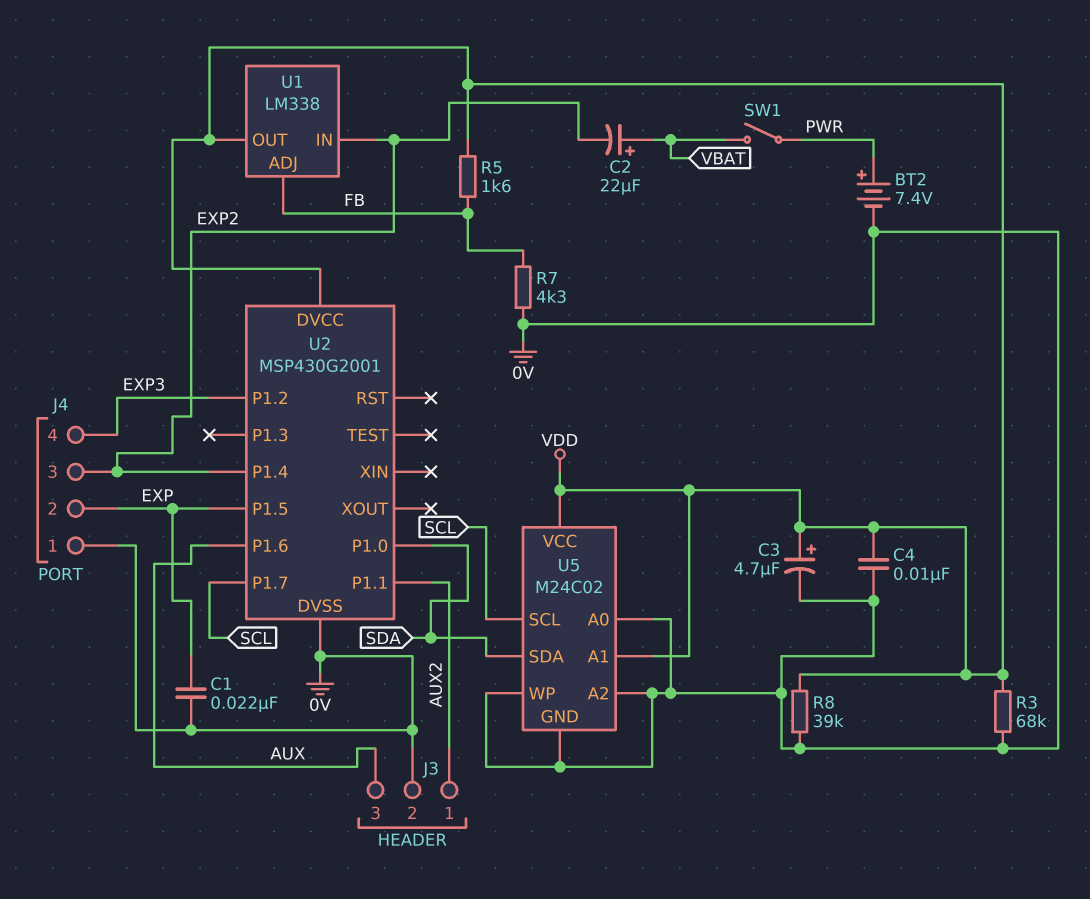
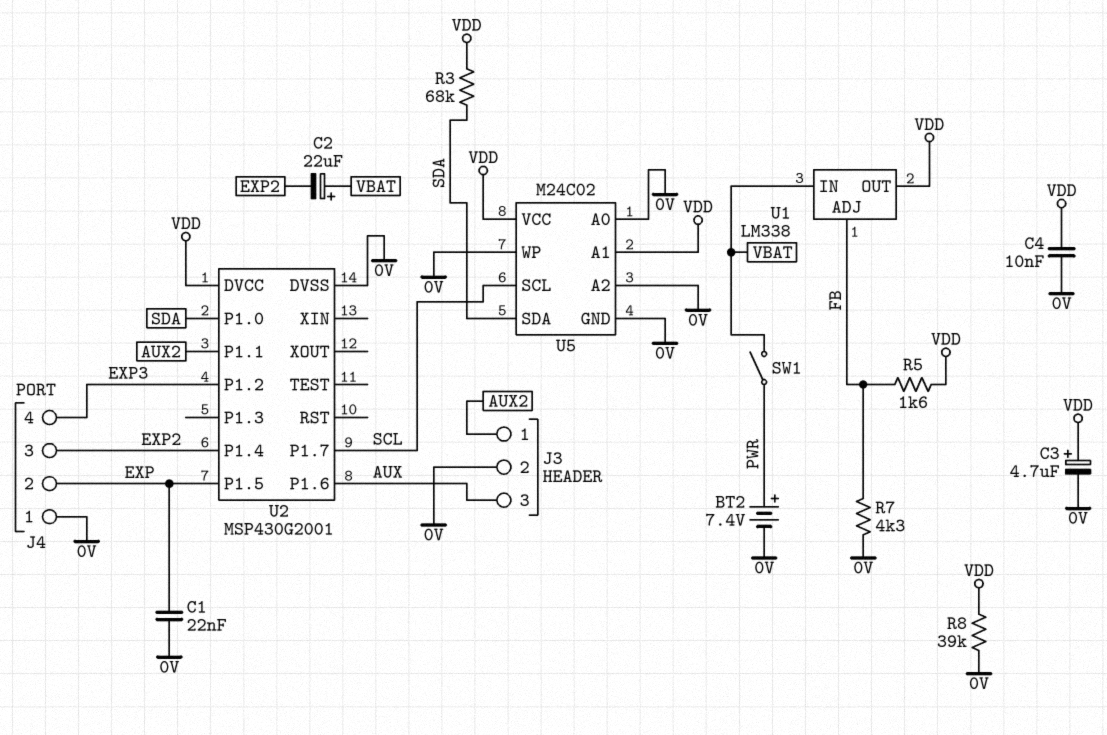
R3: 68k (0V, VDD) -> 68k (SDA, VDD)
U1 pin IN: EXP2 -> VBAT

